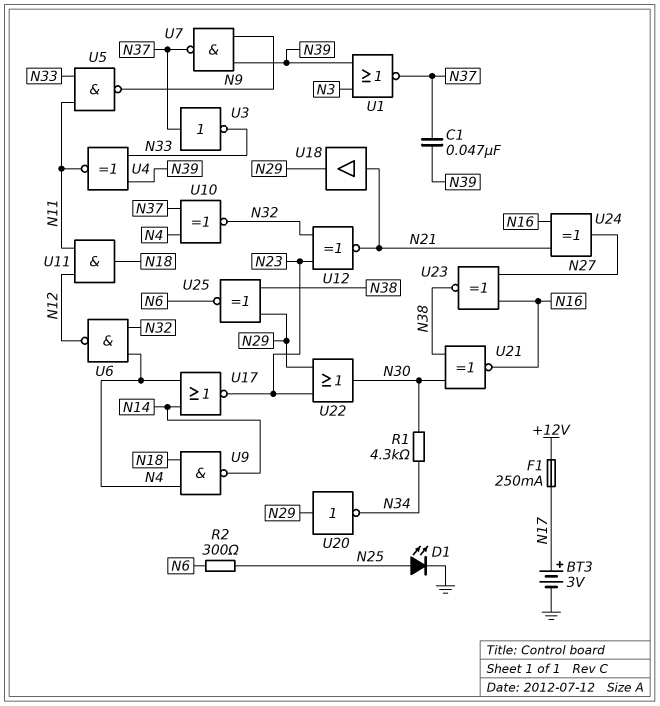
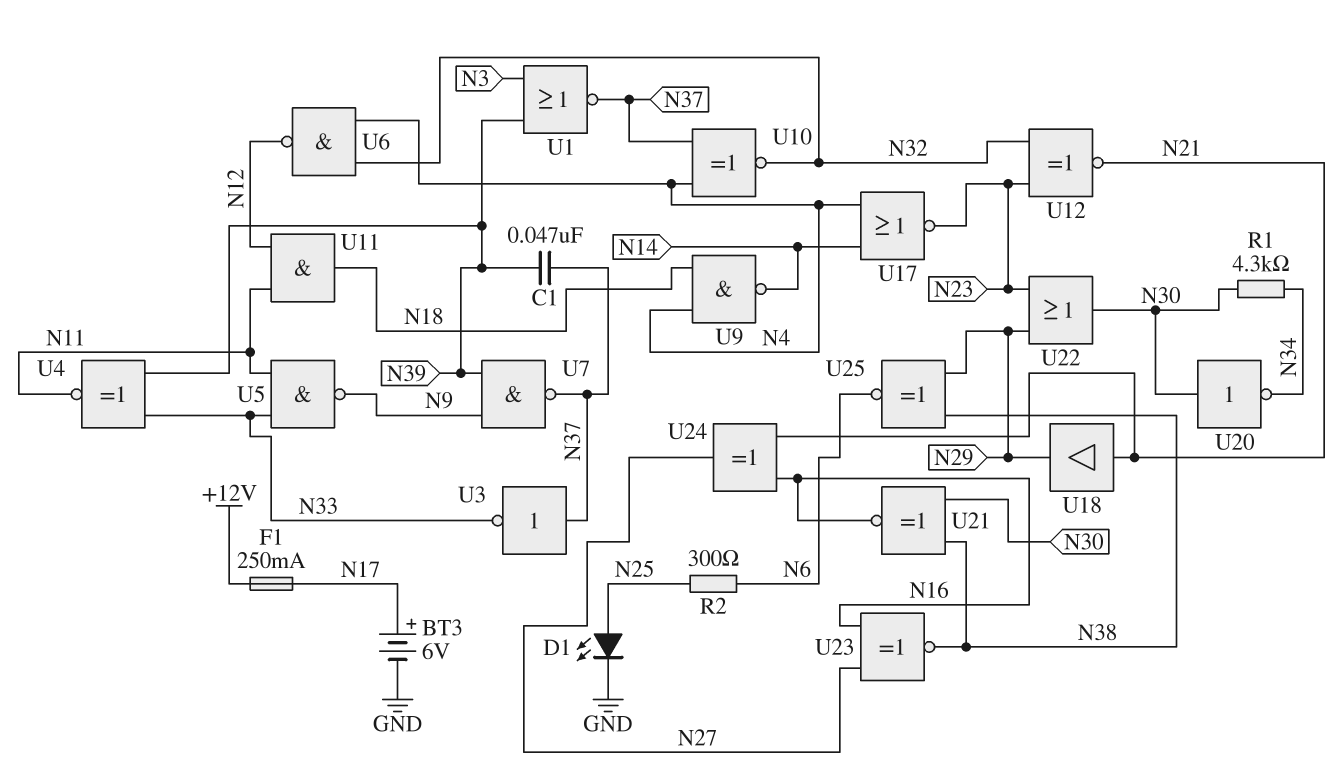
BT3: 3V (plus N17, minus GND) -> 6V (plus N17, minus GND)
U20: NOT (in N29, out N34) -> NOT (in N30, out N34)

